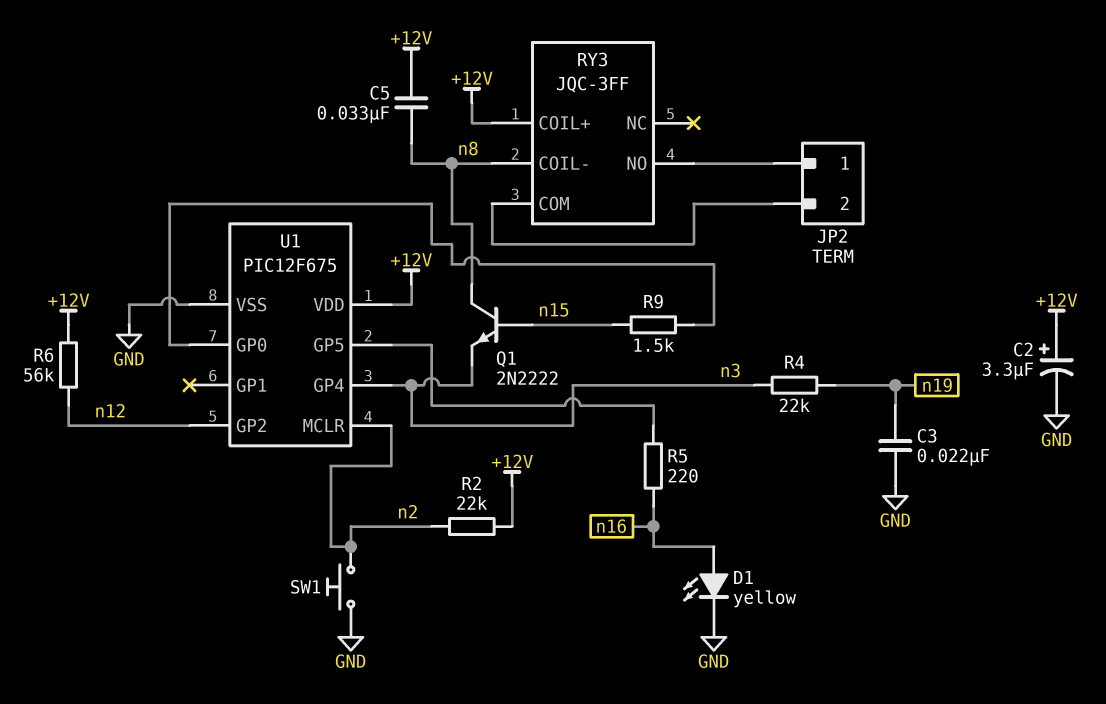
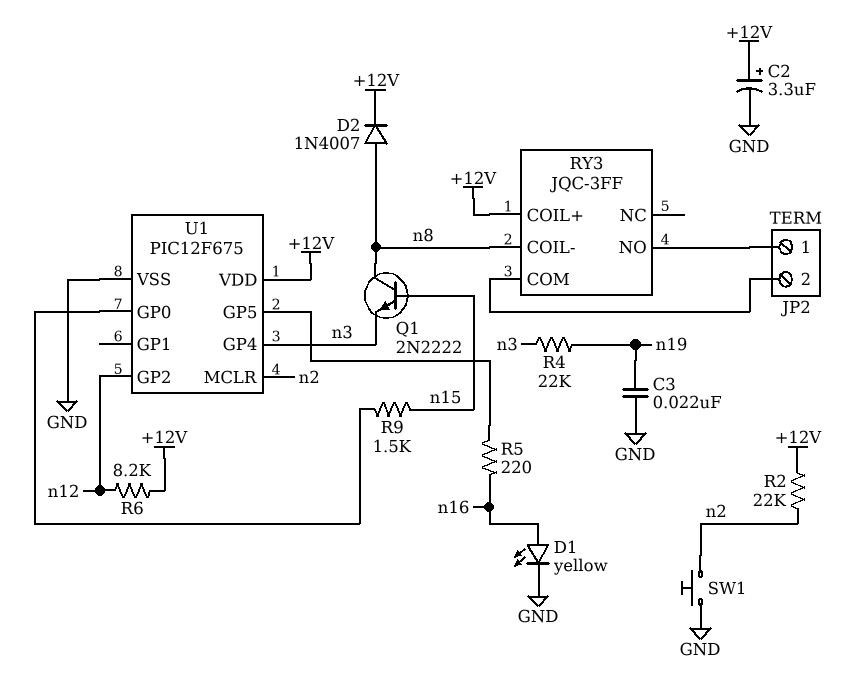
C5: 33nF (+12V, n8) -> none
D2: none -> diode 1N4007 (A n8, K +12V)
R6: 56k (+12V, n12) -> 8.2k (+12V, n12)

